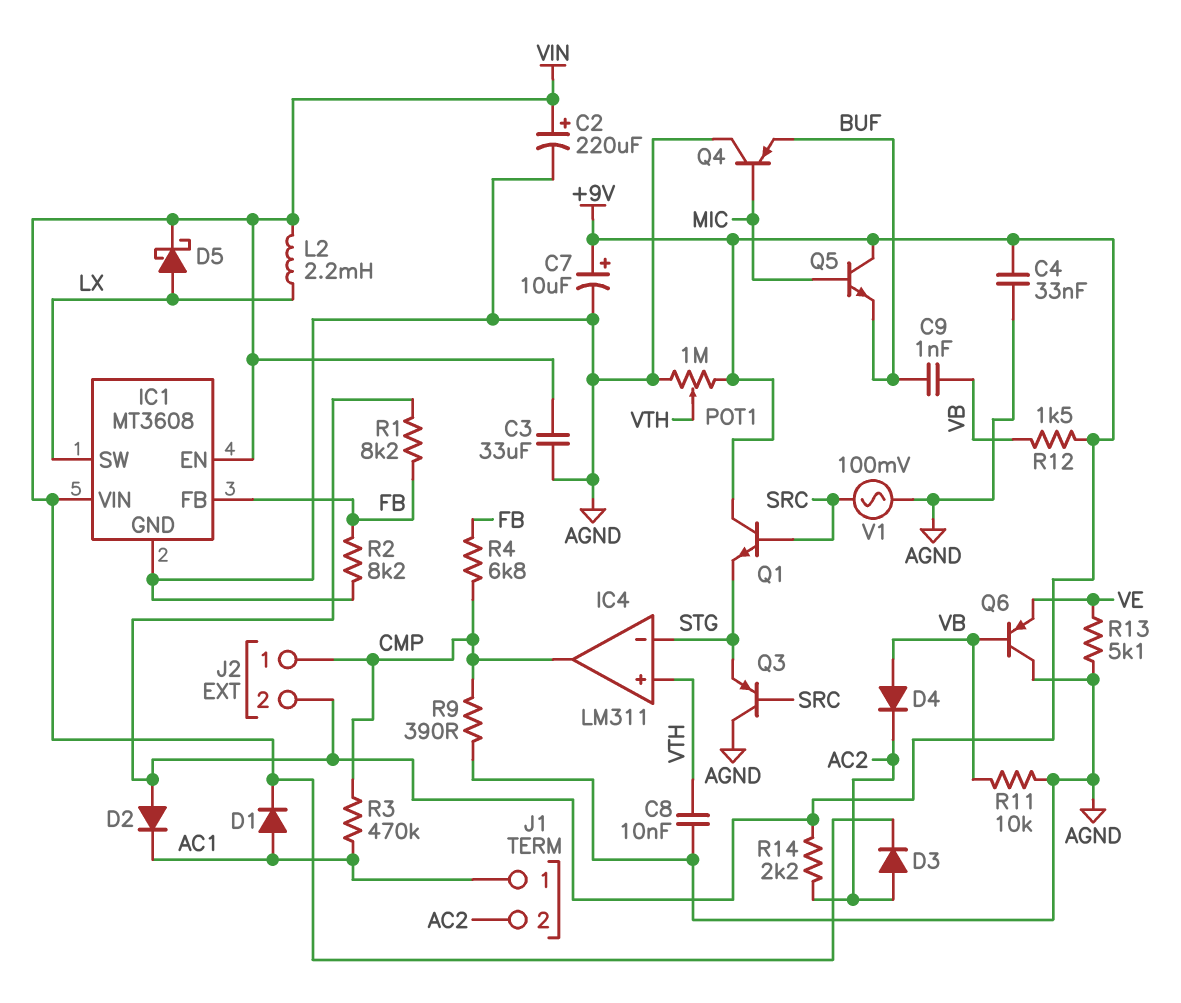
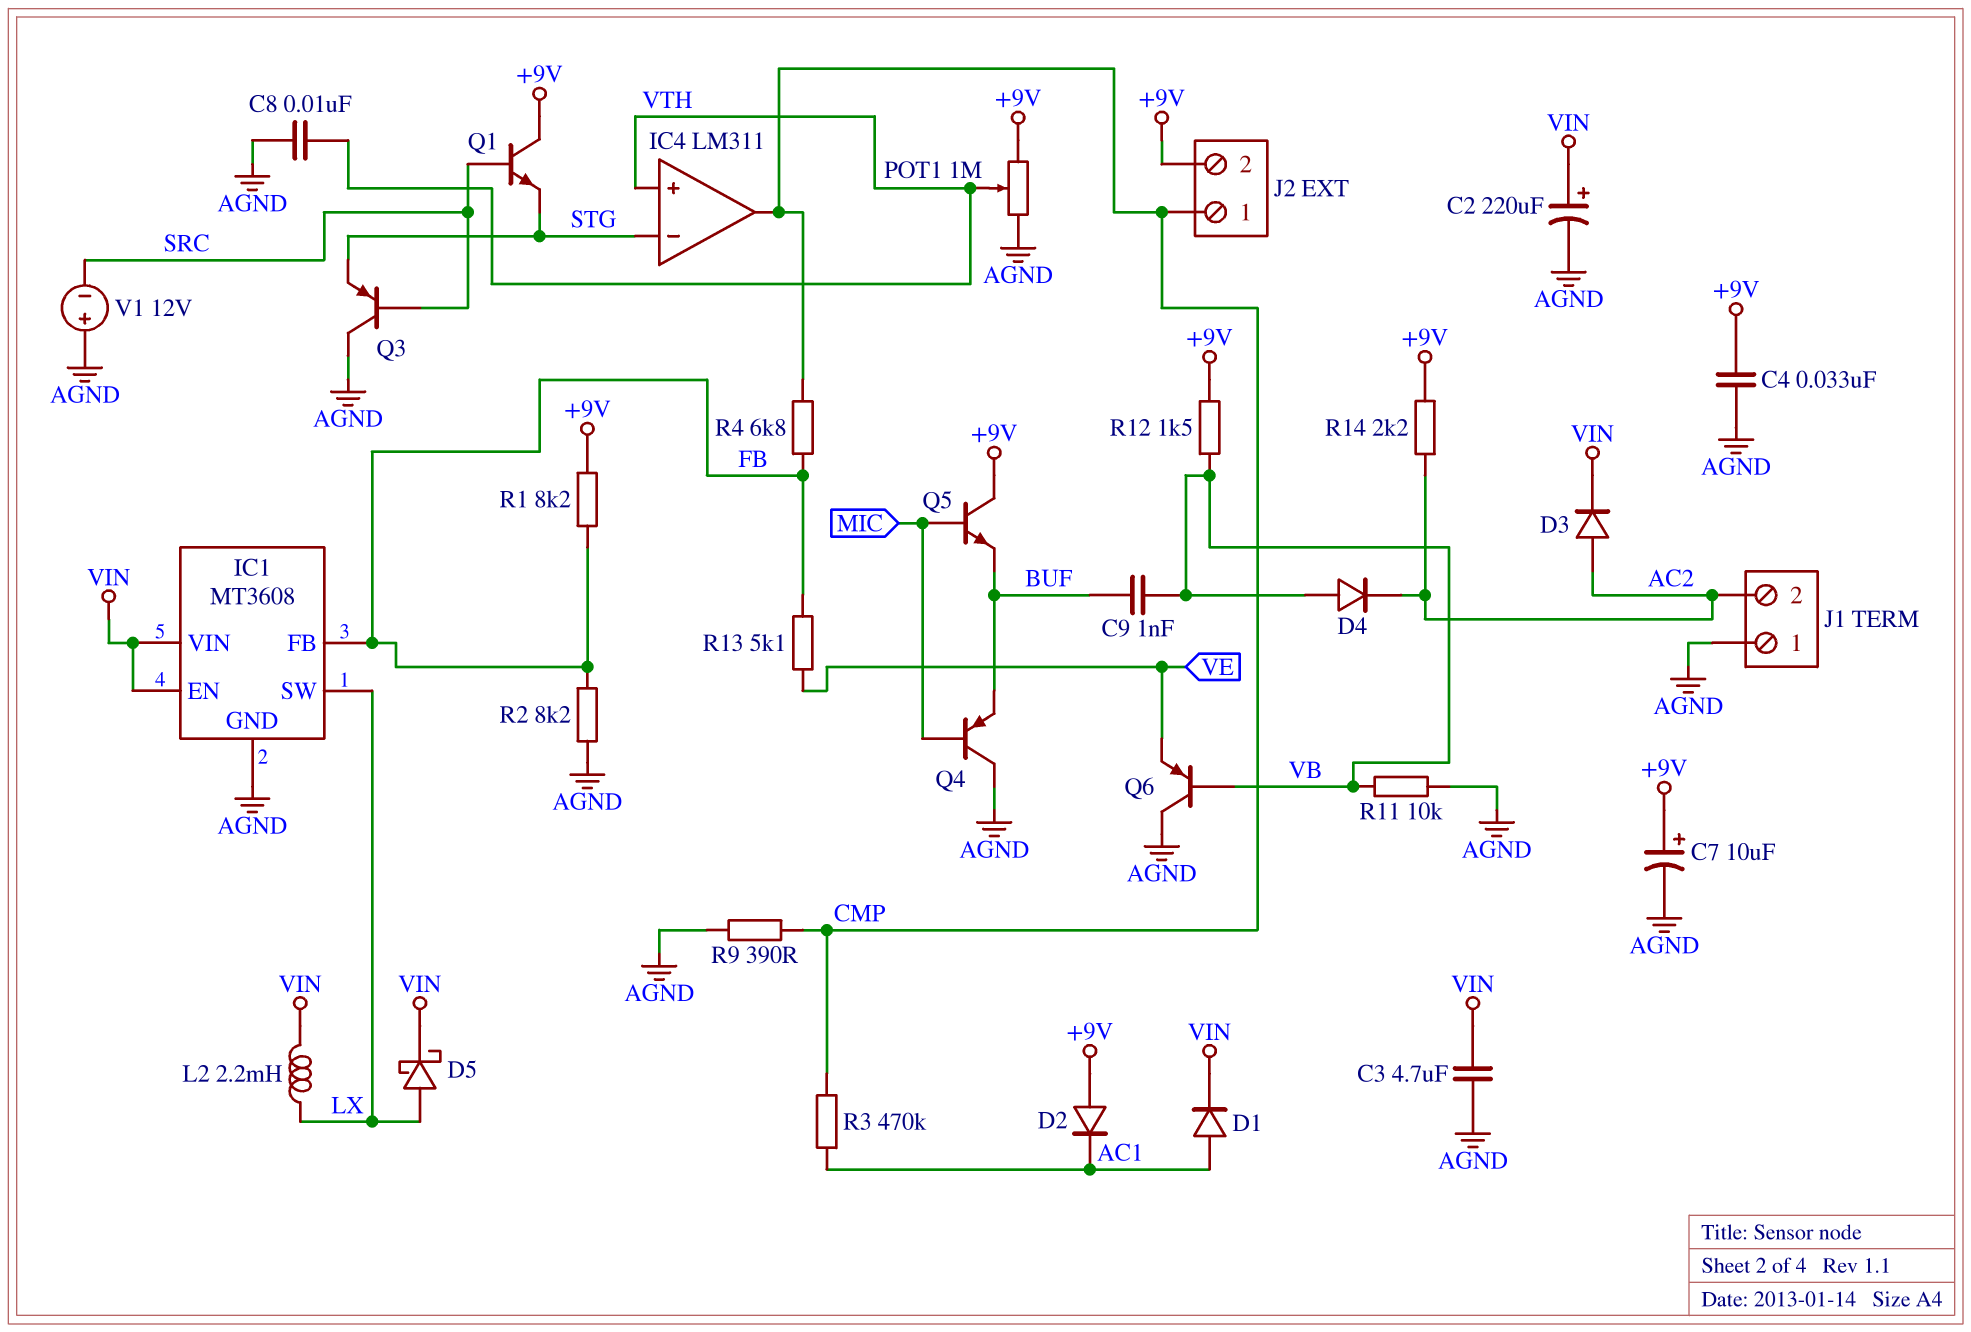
C3: 33uF (AGND, VIN) -> 4.7uF (AGND, VIN)
J1 pin 1: AC1 -> AGND
R13: 5.1k (AGND, VE) -> 5.1k (FB, VE)
V1: AC 100mV (AGND, SRC) -> 12V (plus AGND, minus SRC)

